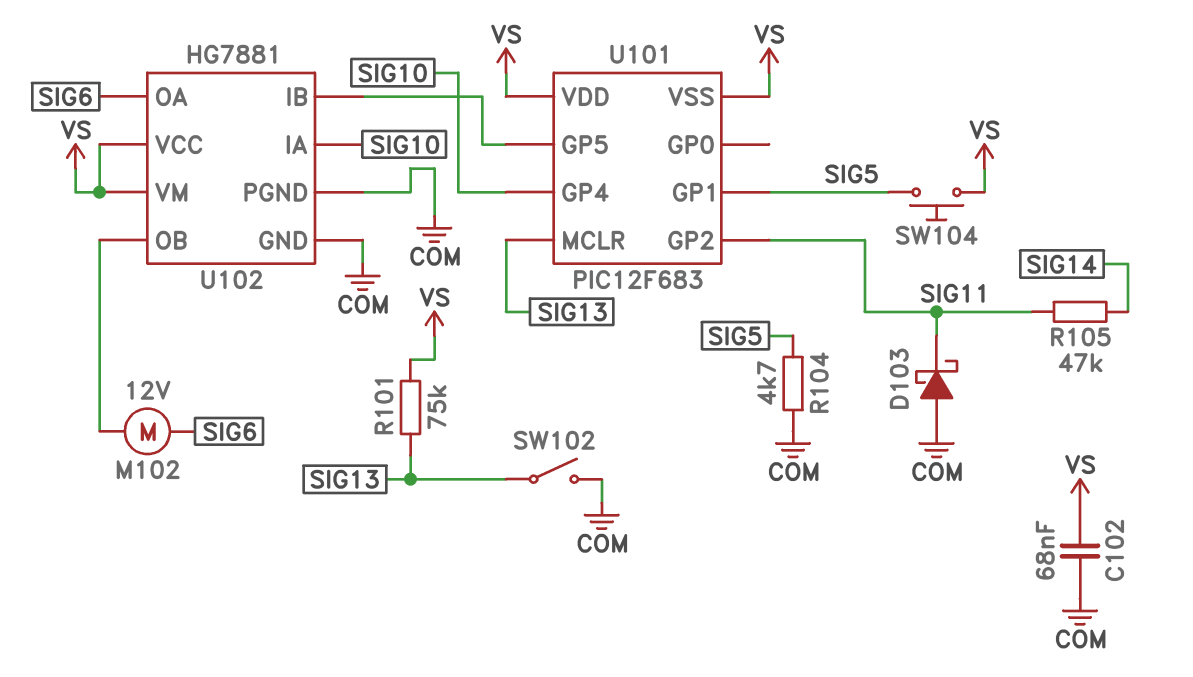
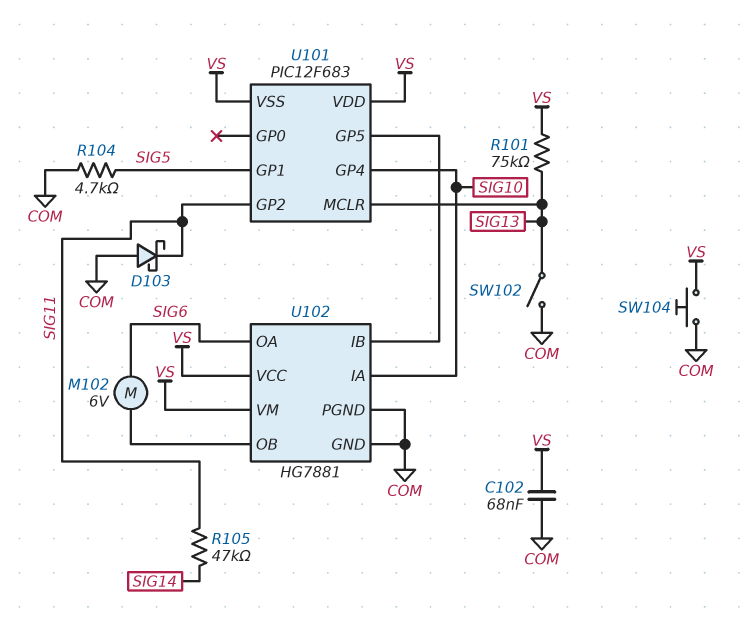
M102: motor 12V (SIG6, U102/OB) -> motor 6V (SIG6, U102/OB)
SW104: button (SIG5, VS) -> button (COM, VS)

